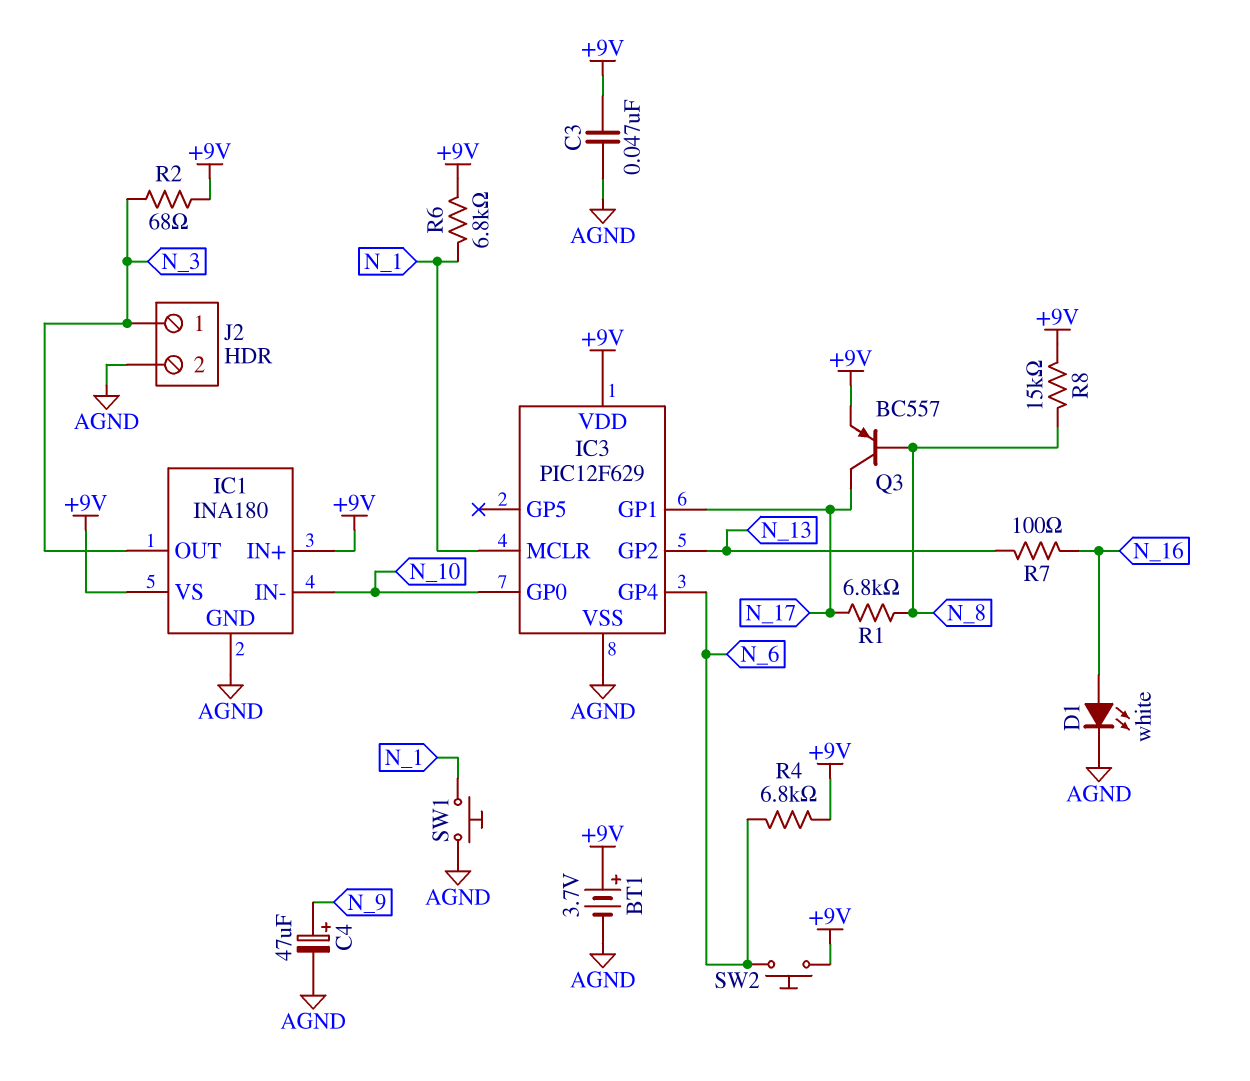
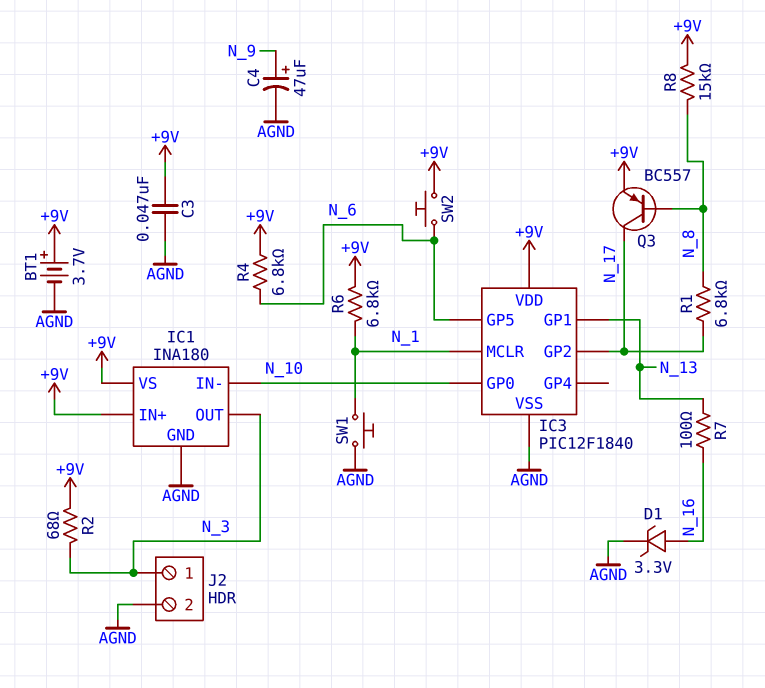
D1: LED white (A N_16, K AGND) -> zener 3.3V (A N_16, K AGND)
IC3: PIC12F629 -> PIC12F1840
IC3 pin GP1: N_17 -> N_13
IC3 pin GP2: N_13 -> N_17
IC3 pin GP4: N_6 -> none
IC3 pin GP5: none -> N_6

